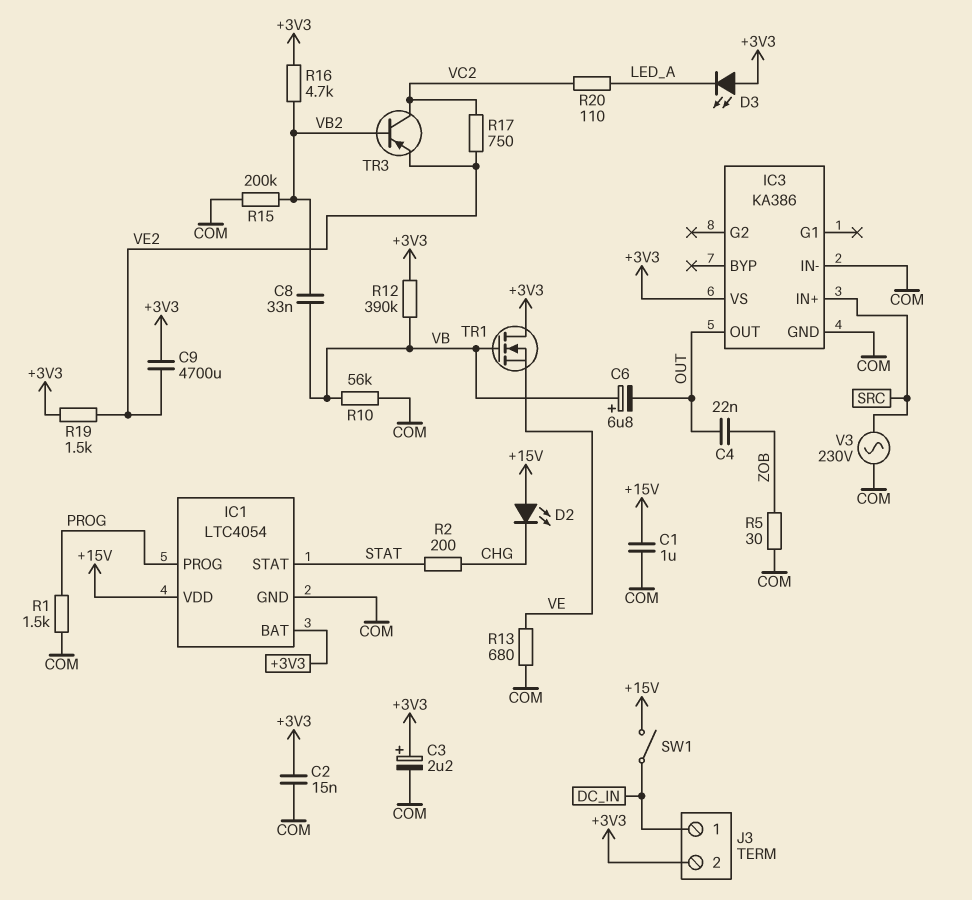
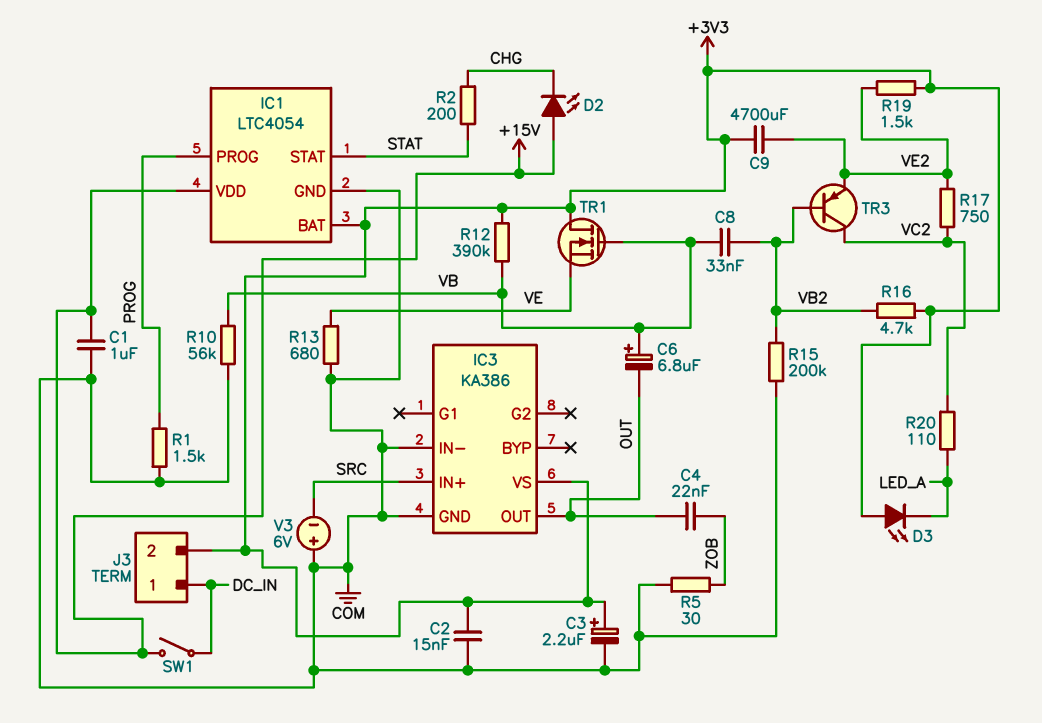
V3: AC 230V (COM, SRC) -> 6V (plus COM, minus SRC)

